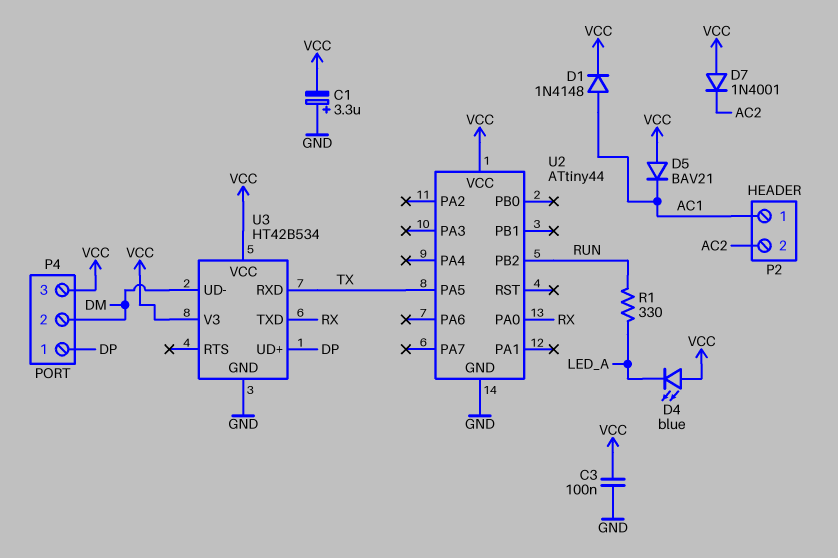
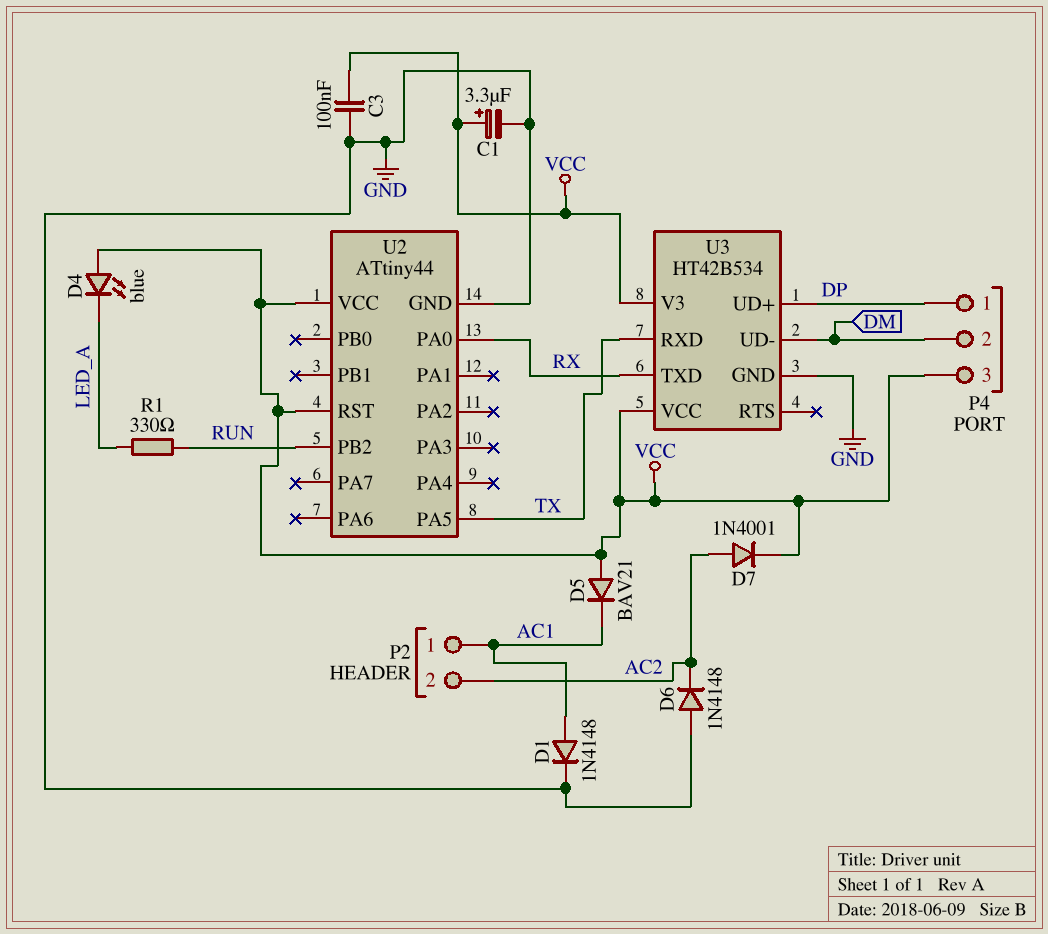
C1: 3.3uF (plus GND, minus VCC) -> 3.3uF (plus VCC, minus GND)
D1: diode 1N4148 (A AC1, K VCC) -> diode 1N4148 (A AC1, K GND)
D6: none -> diode 1N4148 (A GND, K AC2)
D7: diode 1N4001 (A VCC, K AC2) -> diode 1N4001 (A AC2, K VCC)
U2 pin RST: none -> VCC

